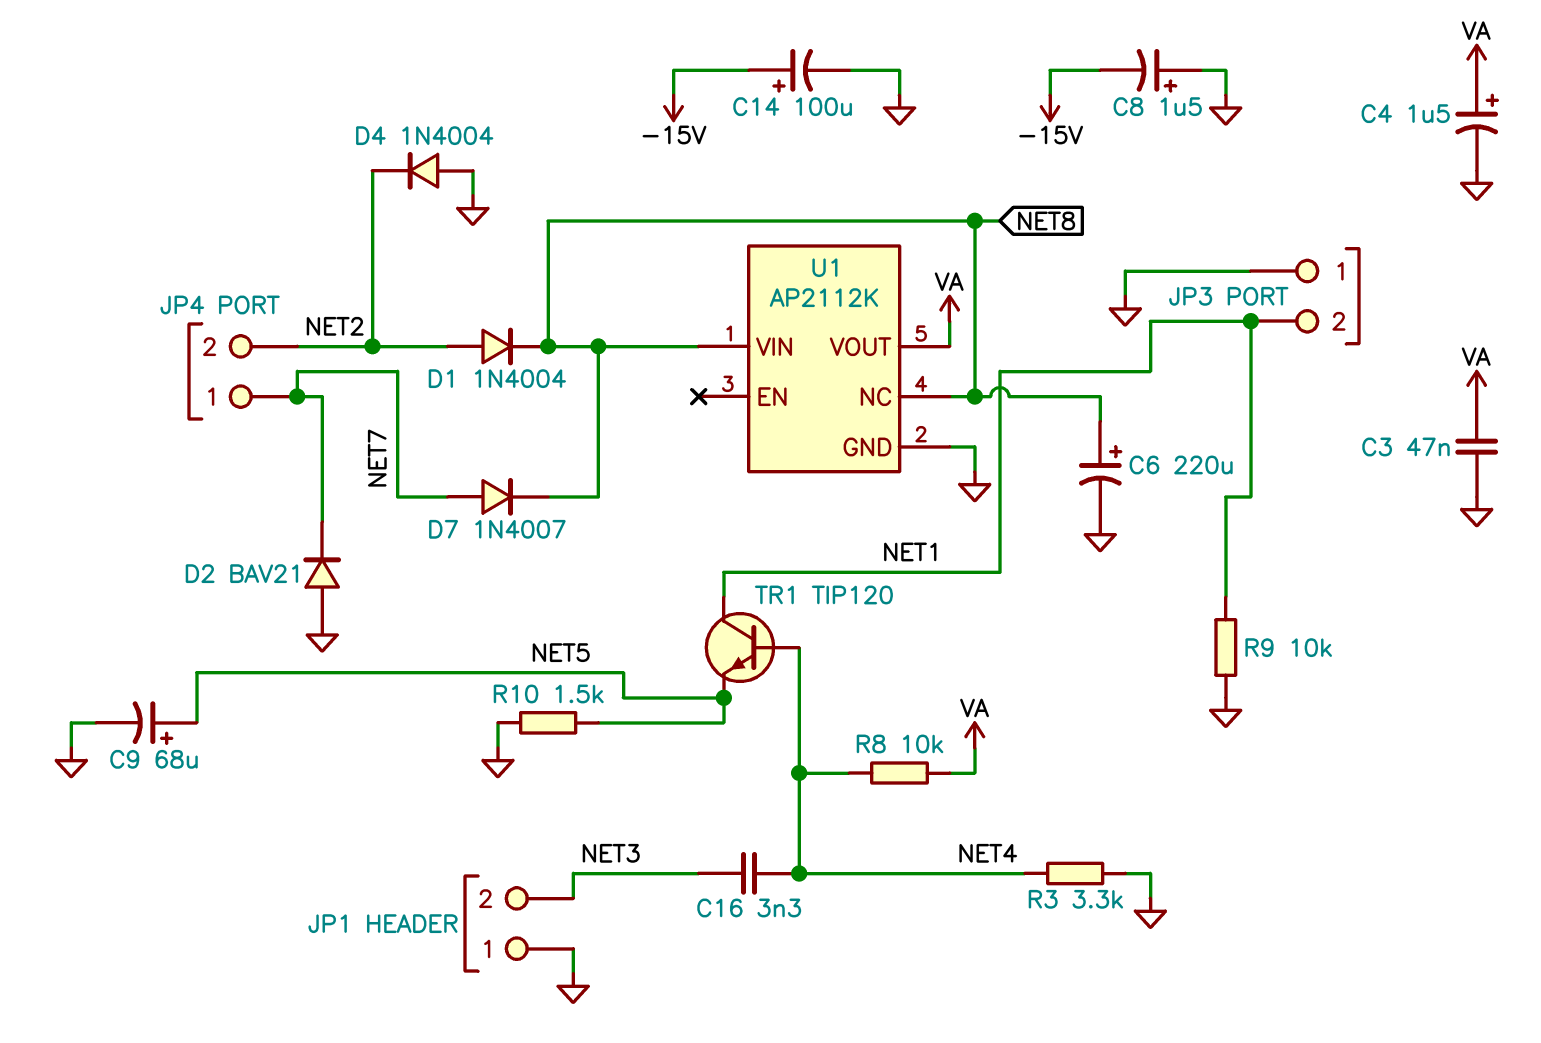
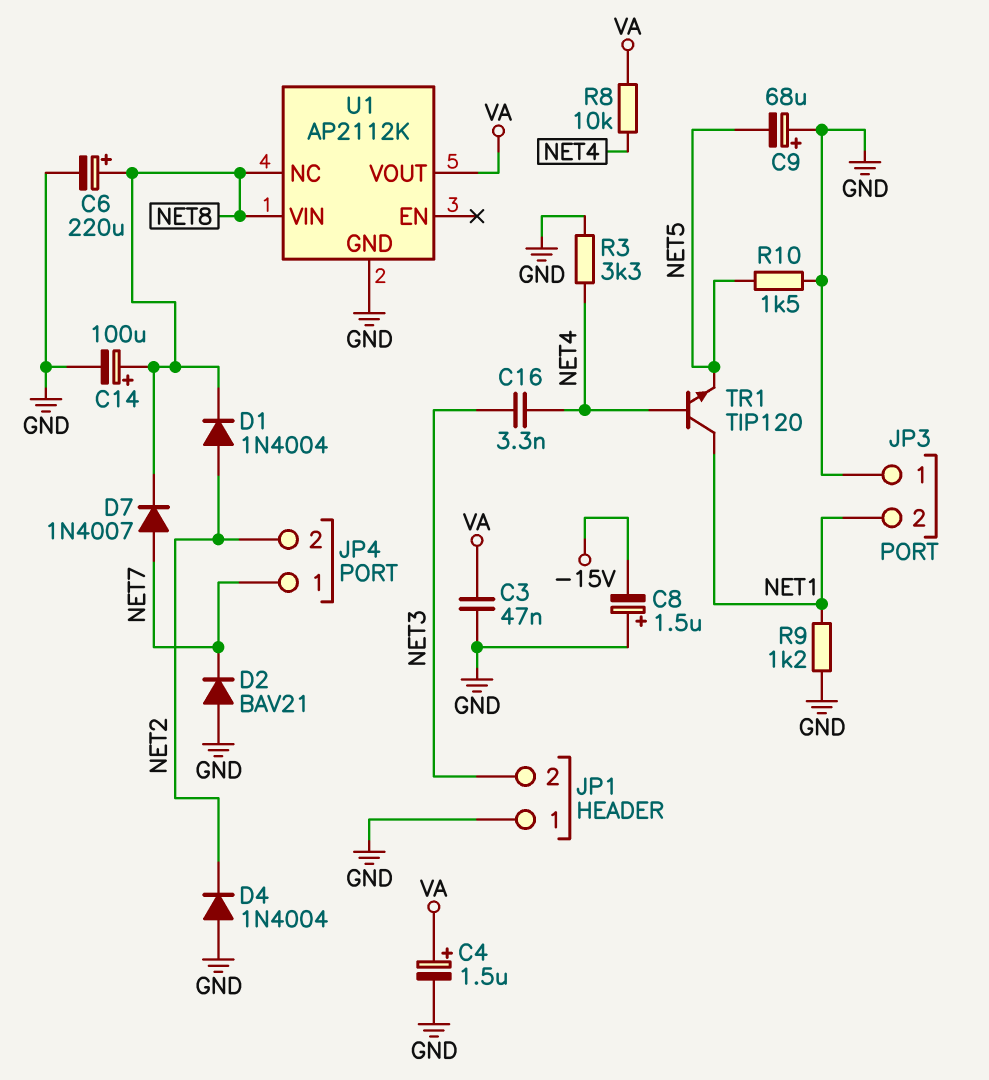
C9: 68uF (plus NET5, minus GND) -> 68uF (plus GND, minus NET5)
C14: 100uF (plus -15V, minus GND) -> 100uF (plus NET8, minus GND)
R9: 10k (GND, NET1) -> 1.2k (GND, NET1)

